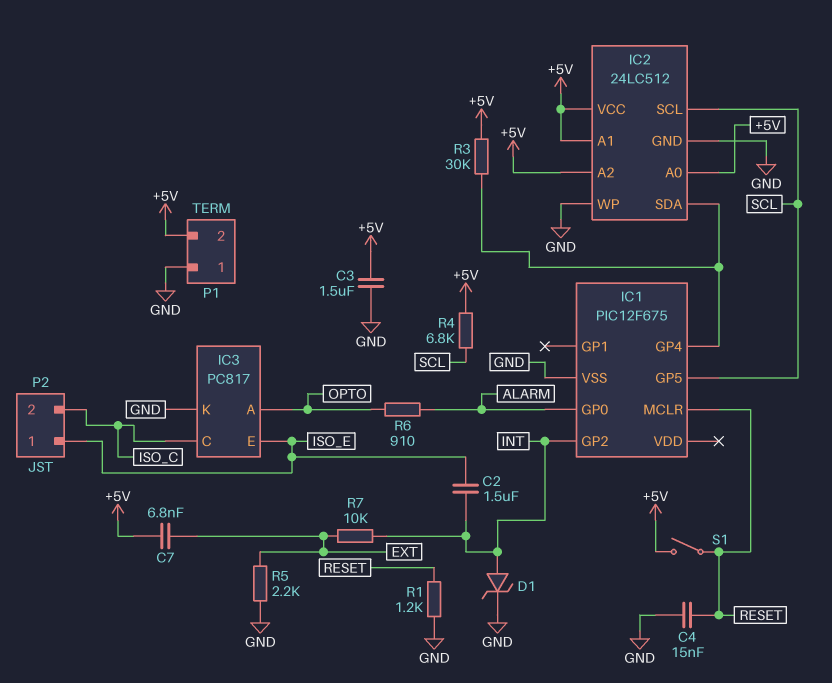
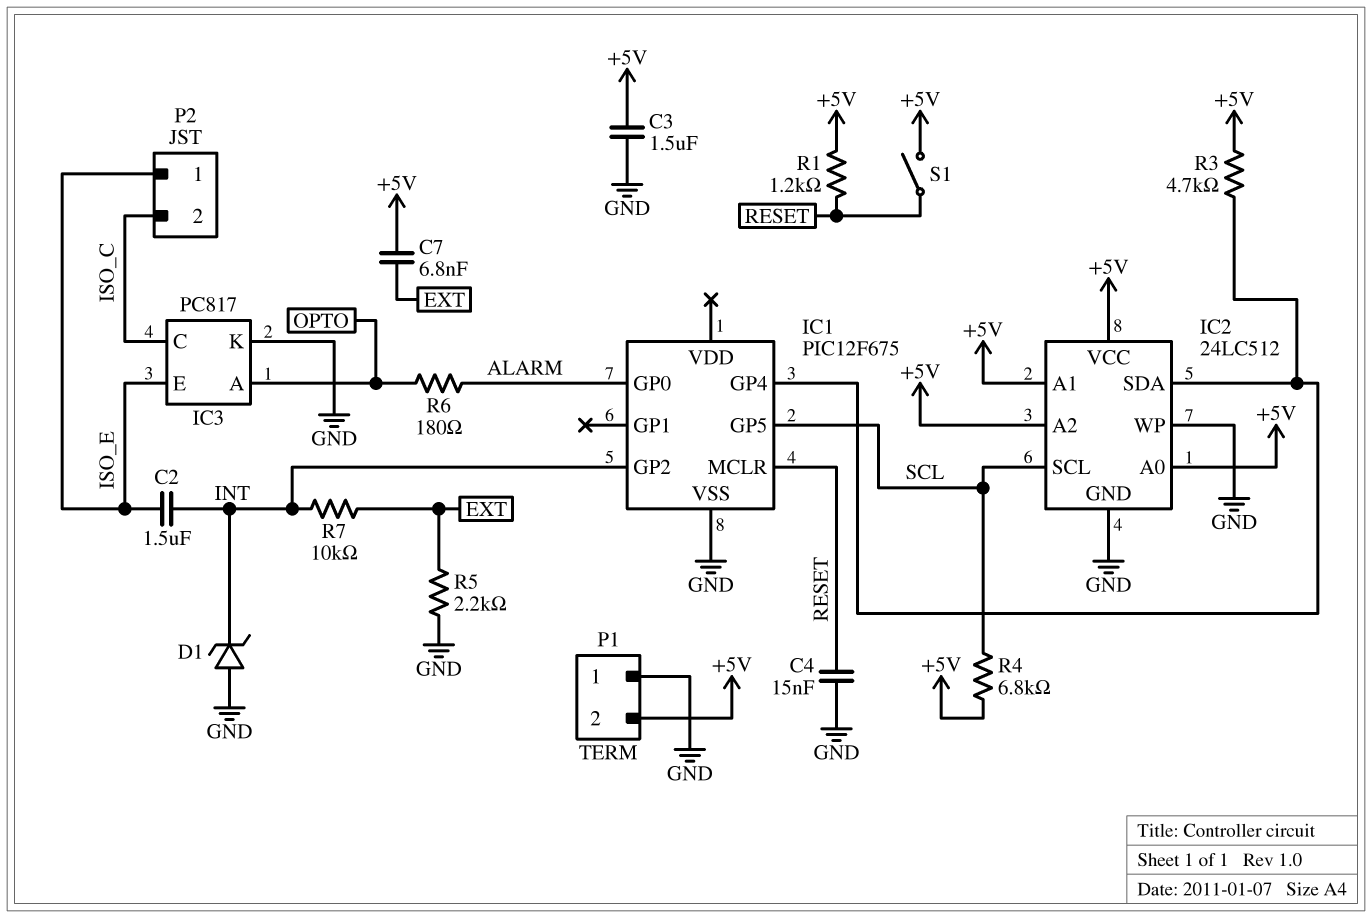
D1: zener (A INT, K GND) -> zener (A GND, K INT)
R1: 1.2k (GND, RESET) -> 1.2k (+5V, RESET)
R3: 30k (+5V, IC1/GP4) -> 4.7k (+5V, IC1/GP4)
R6: 910 (ALARM, OPTO) -> 180 (ALARM, OPTO)

